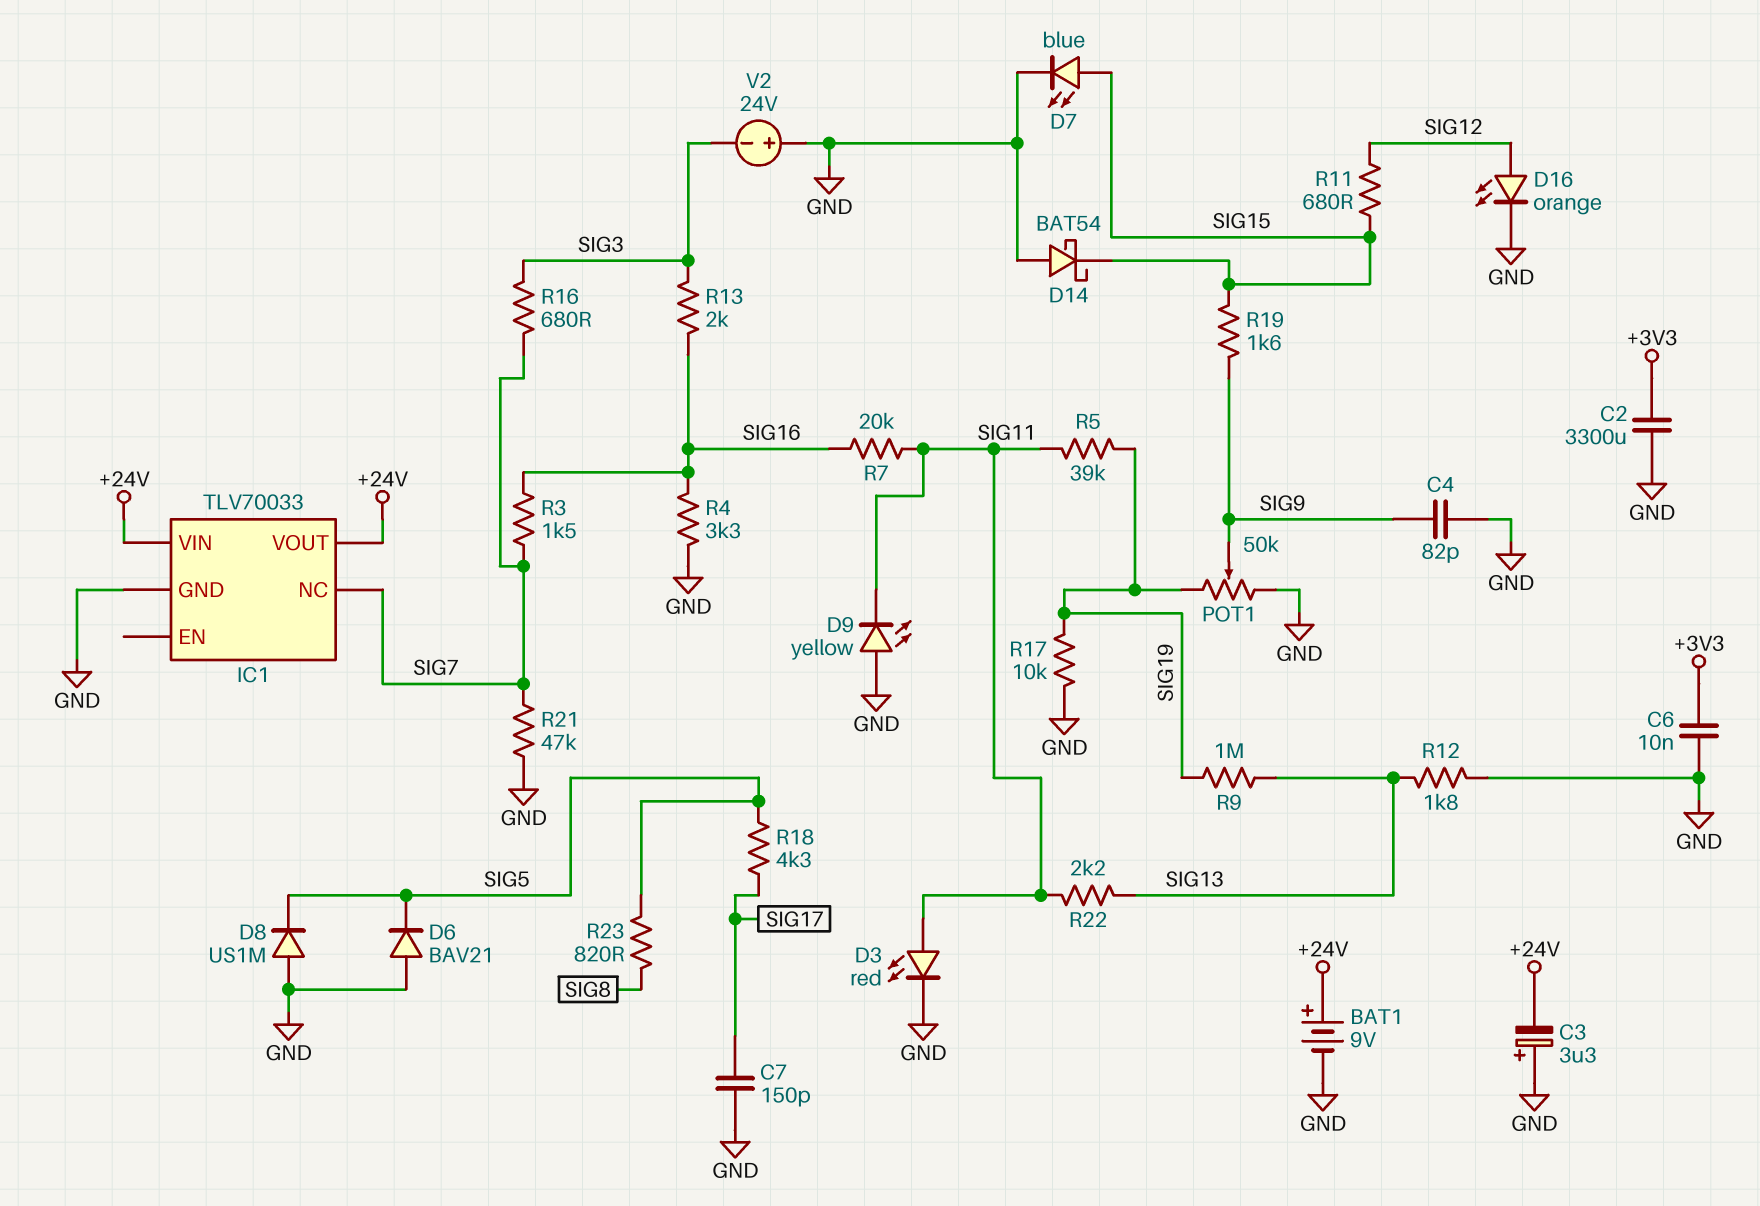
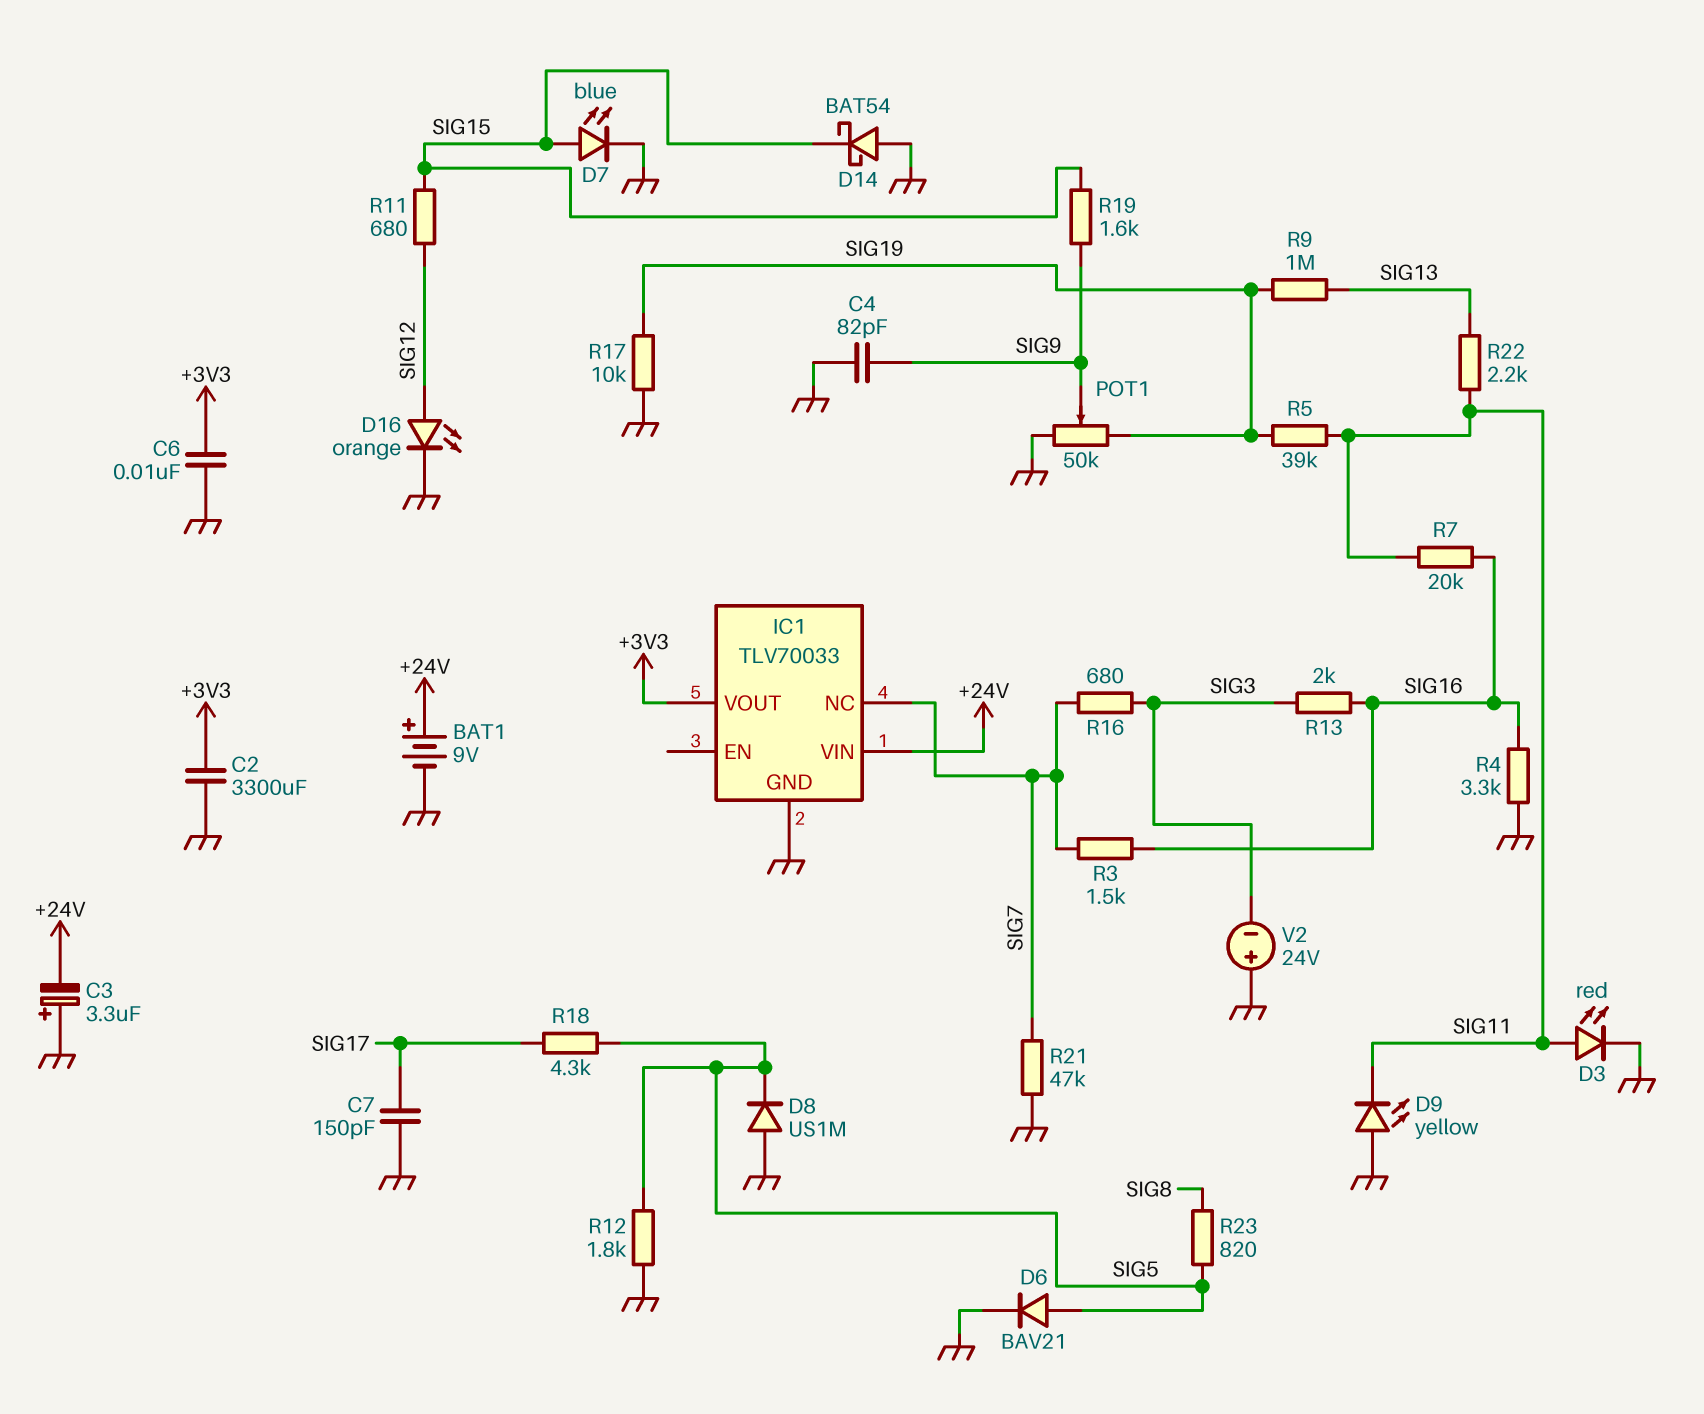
D6: diode BAV21 (A GND, K SIG5) -> diode BAV21 (A SIG5, K GND)
IC1 pin VOUT: +24V -> +3V3
R12: 1.8k (GND, SIG13) -> 1.8k (GND, SIG5)

